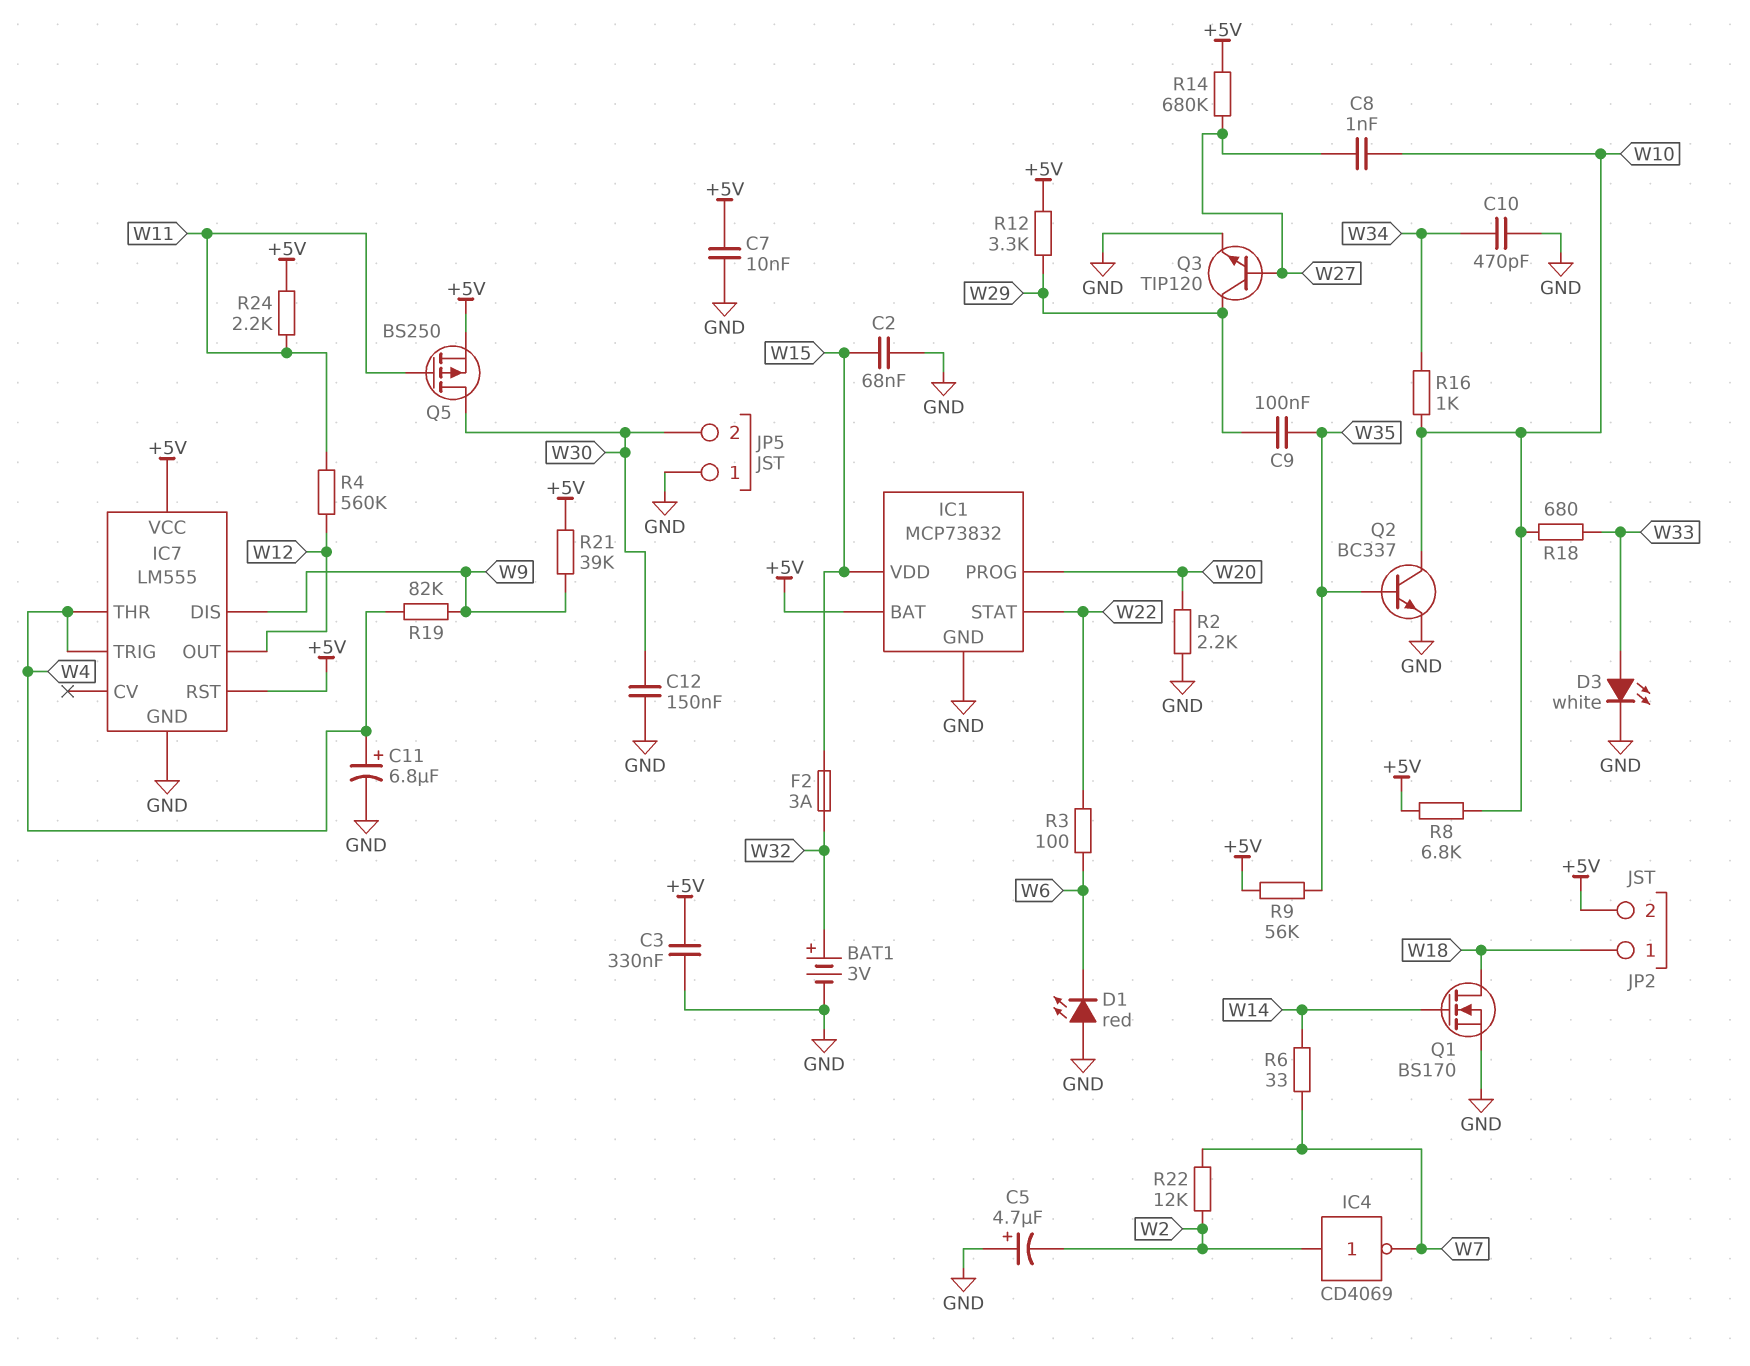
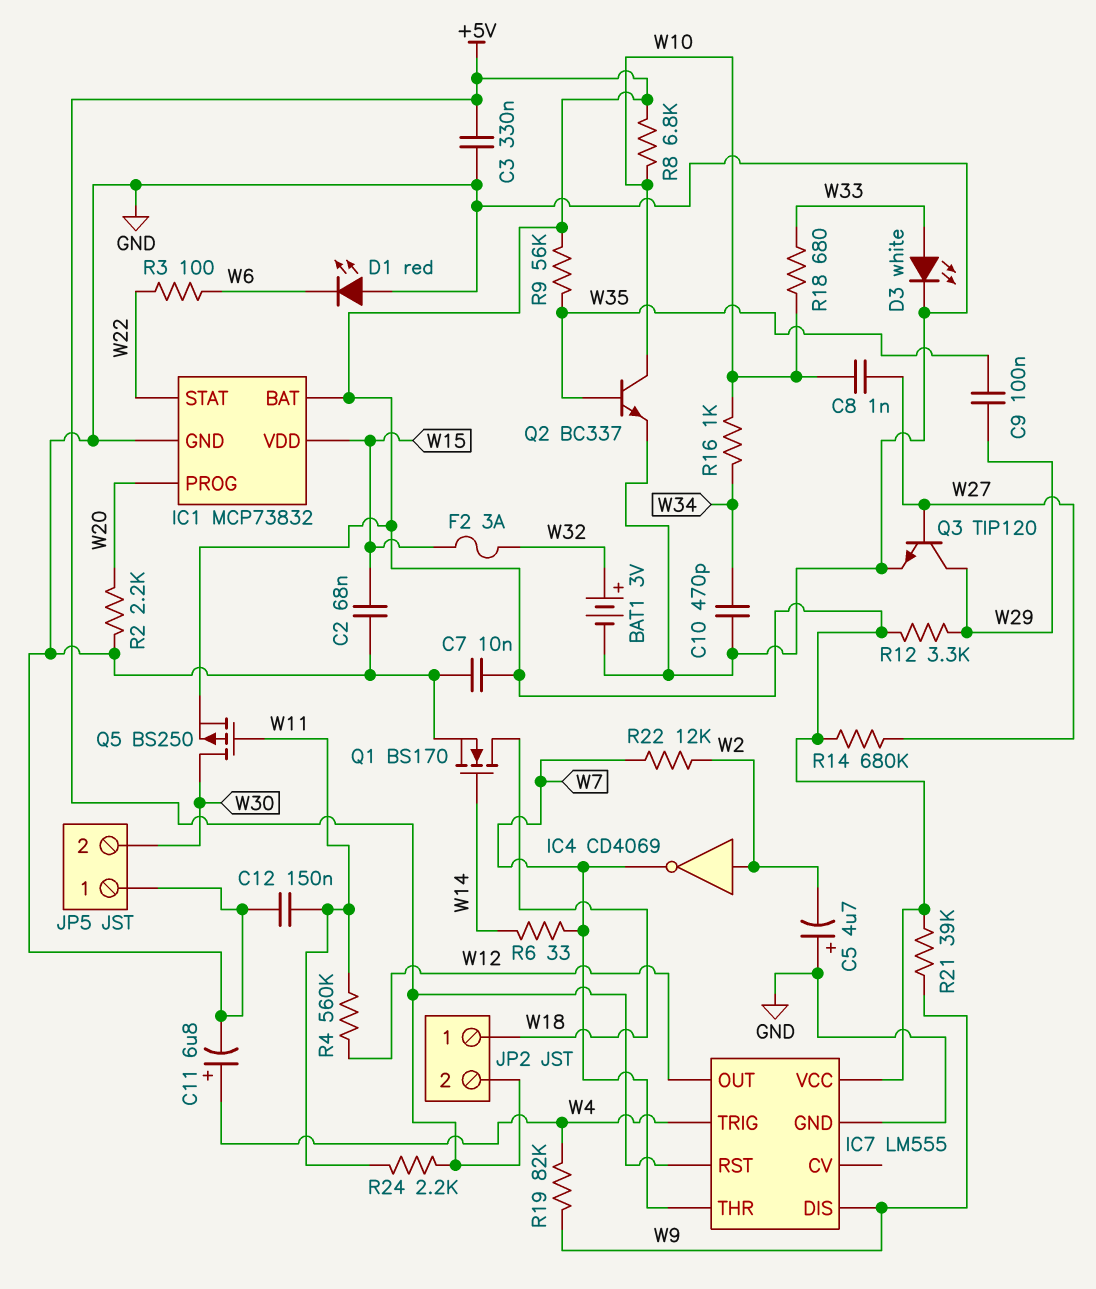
C12: 150nF (GND, W30) -> 150nF (GND, W11)
IC7 pin THR: W4 -> W7

